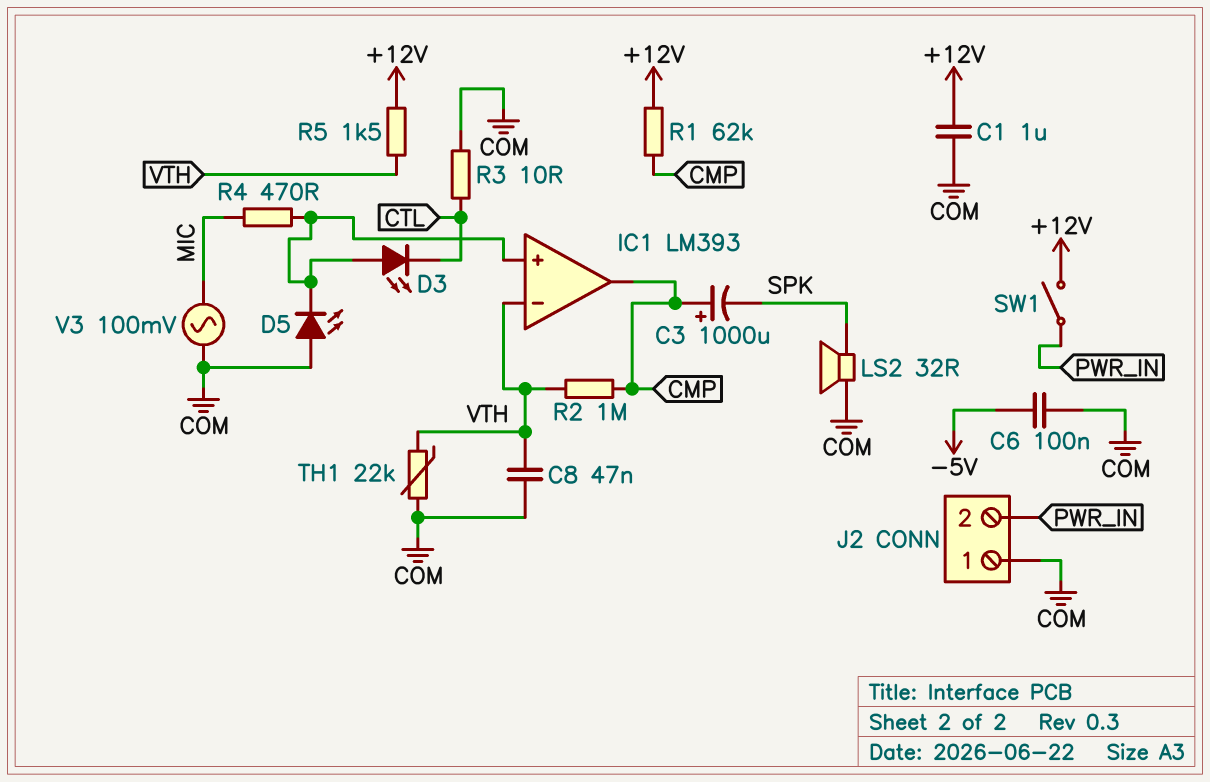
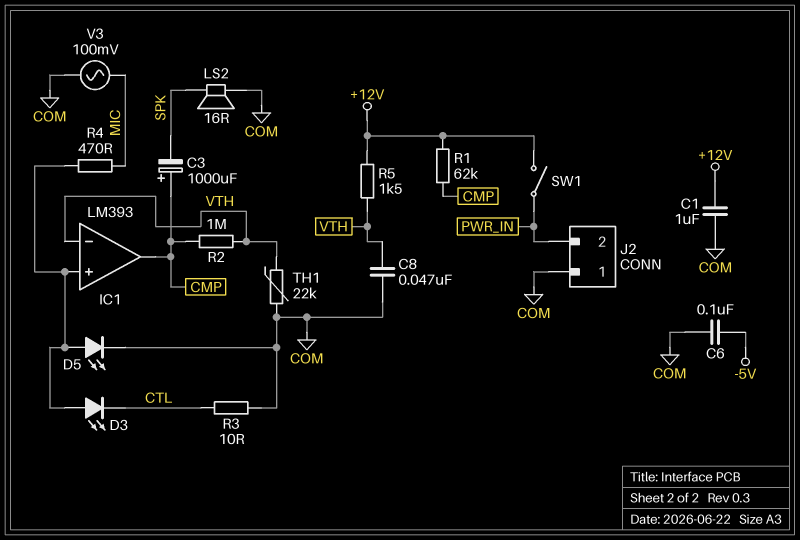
D5: LED (A COM, K IC1/in+) -> LED (A IC1/in+, K COM)
LS2: speaker 32R (COM, SPK) -> speaker 16R (COM, SPK)

